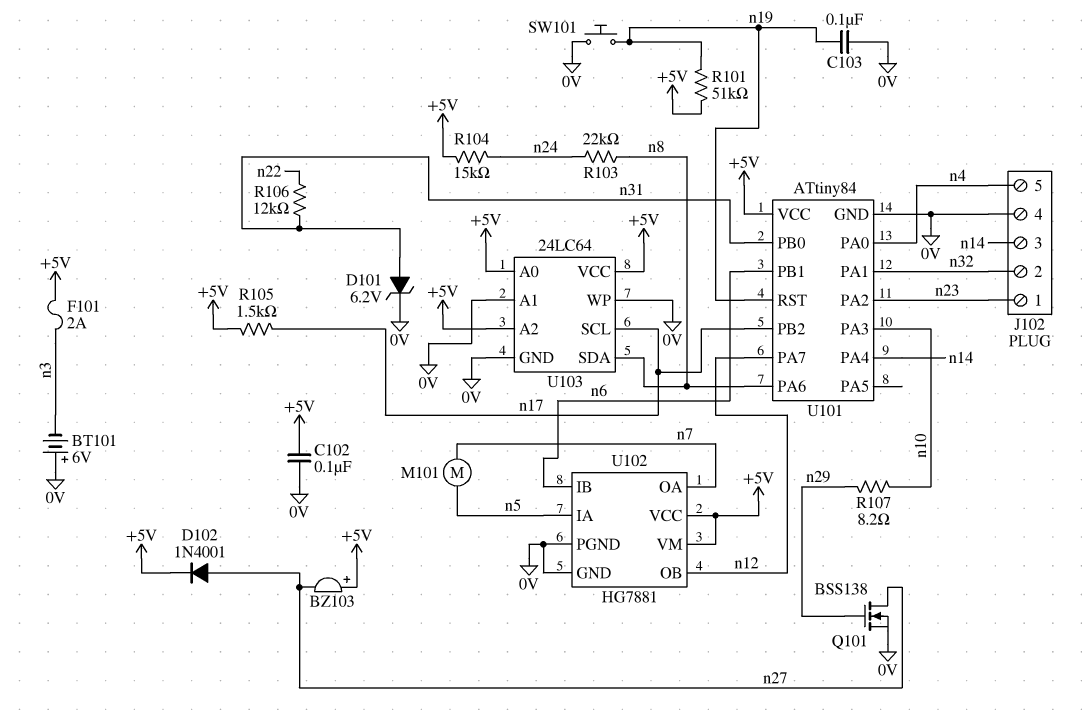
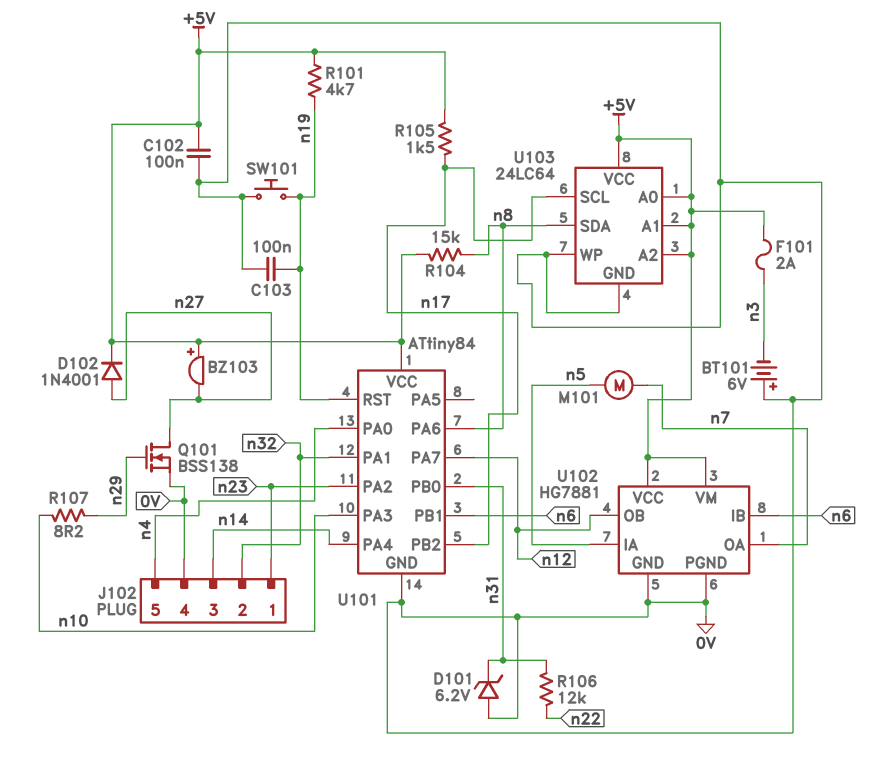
D101: zener 6.2V (A n31, K 0V) -> zener 6.2V (A 0V, K n31)
R101: 51k (+5V, n19) -> 4.7k (+5V, n19)
R103: 22k (n8, n24) -> none
R104: 15k (+5V, n24) -> 15k (+5V, n8)
U103 pin A1: 0V -> +5V

